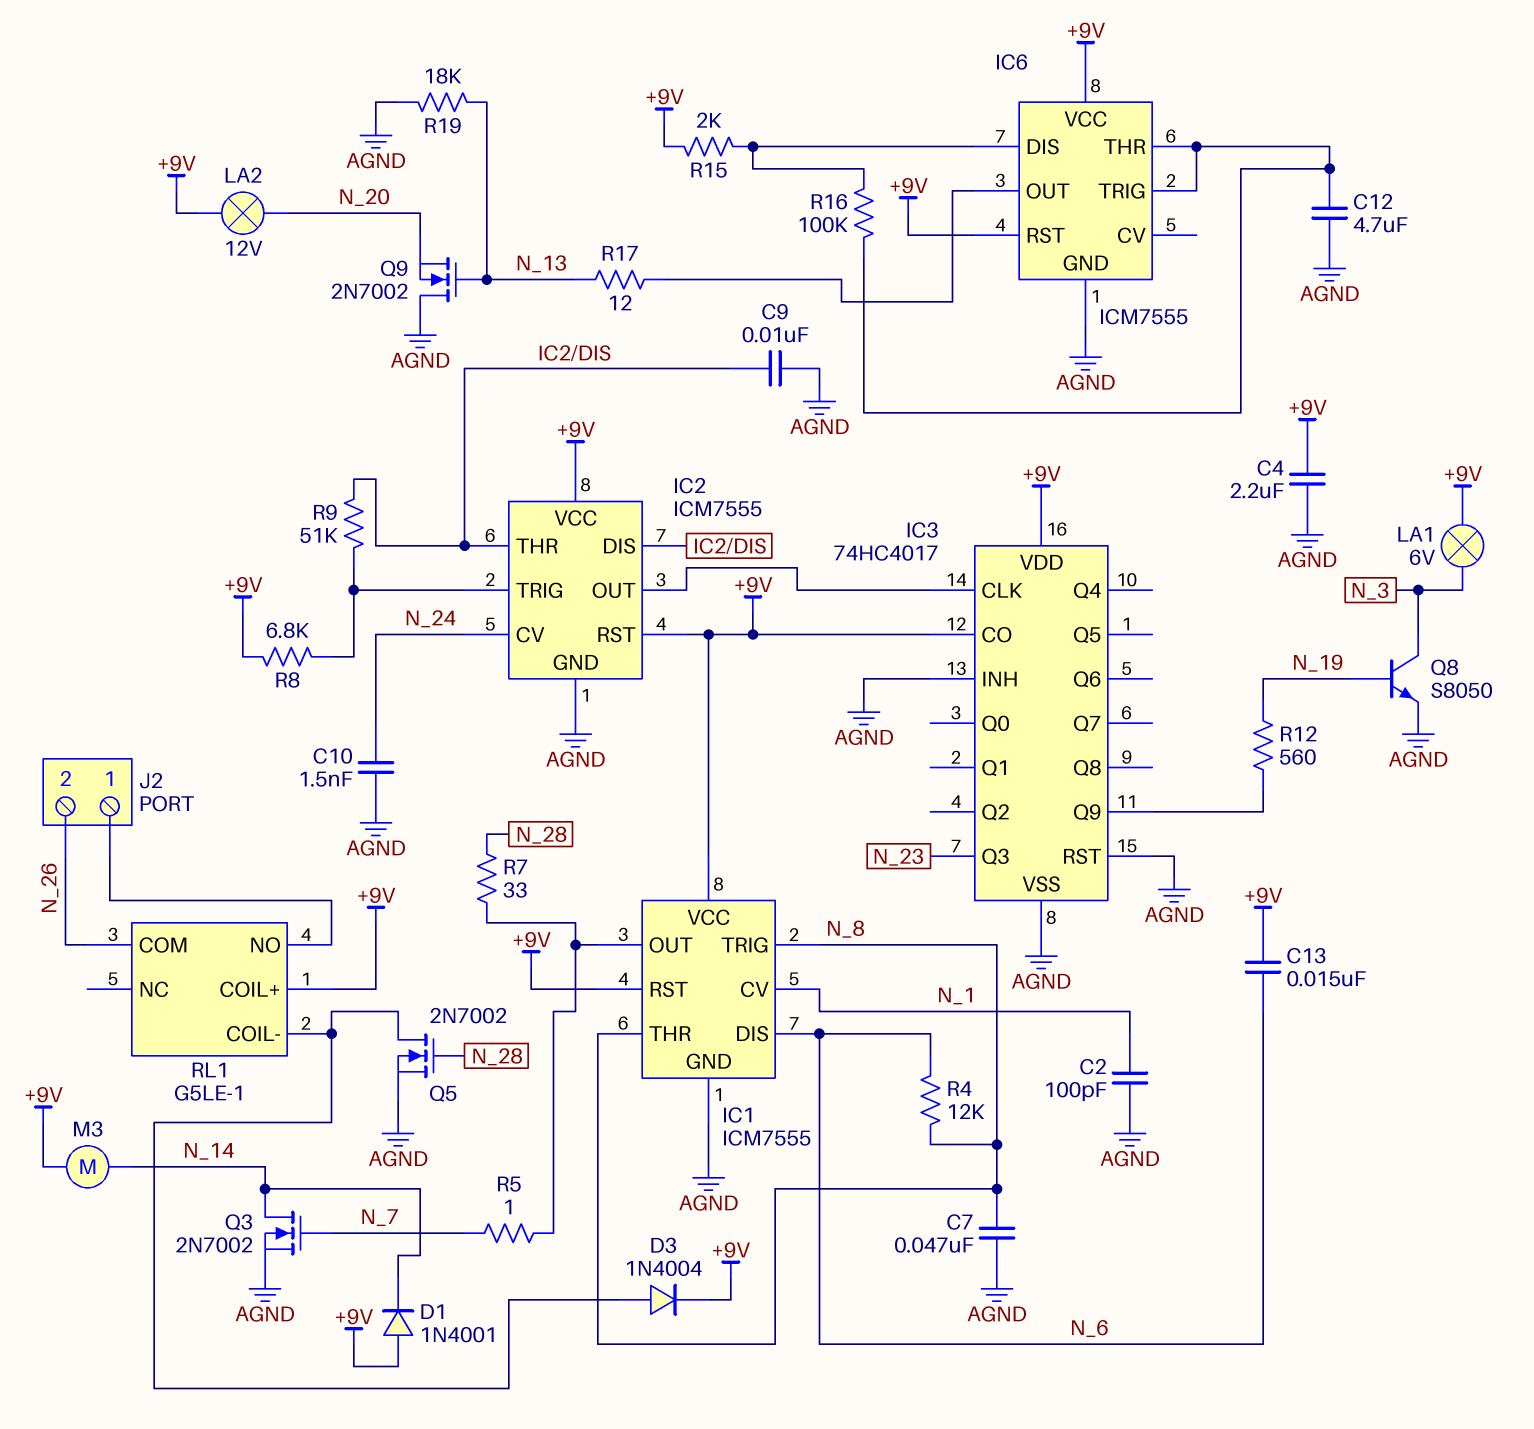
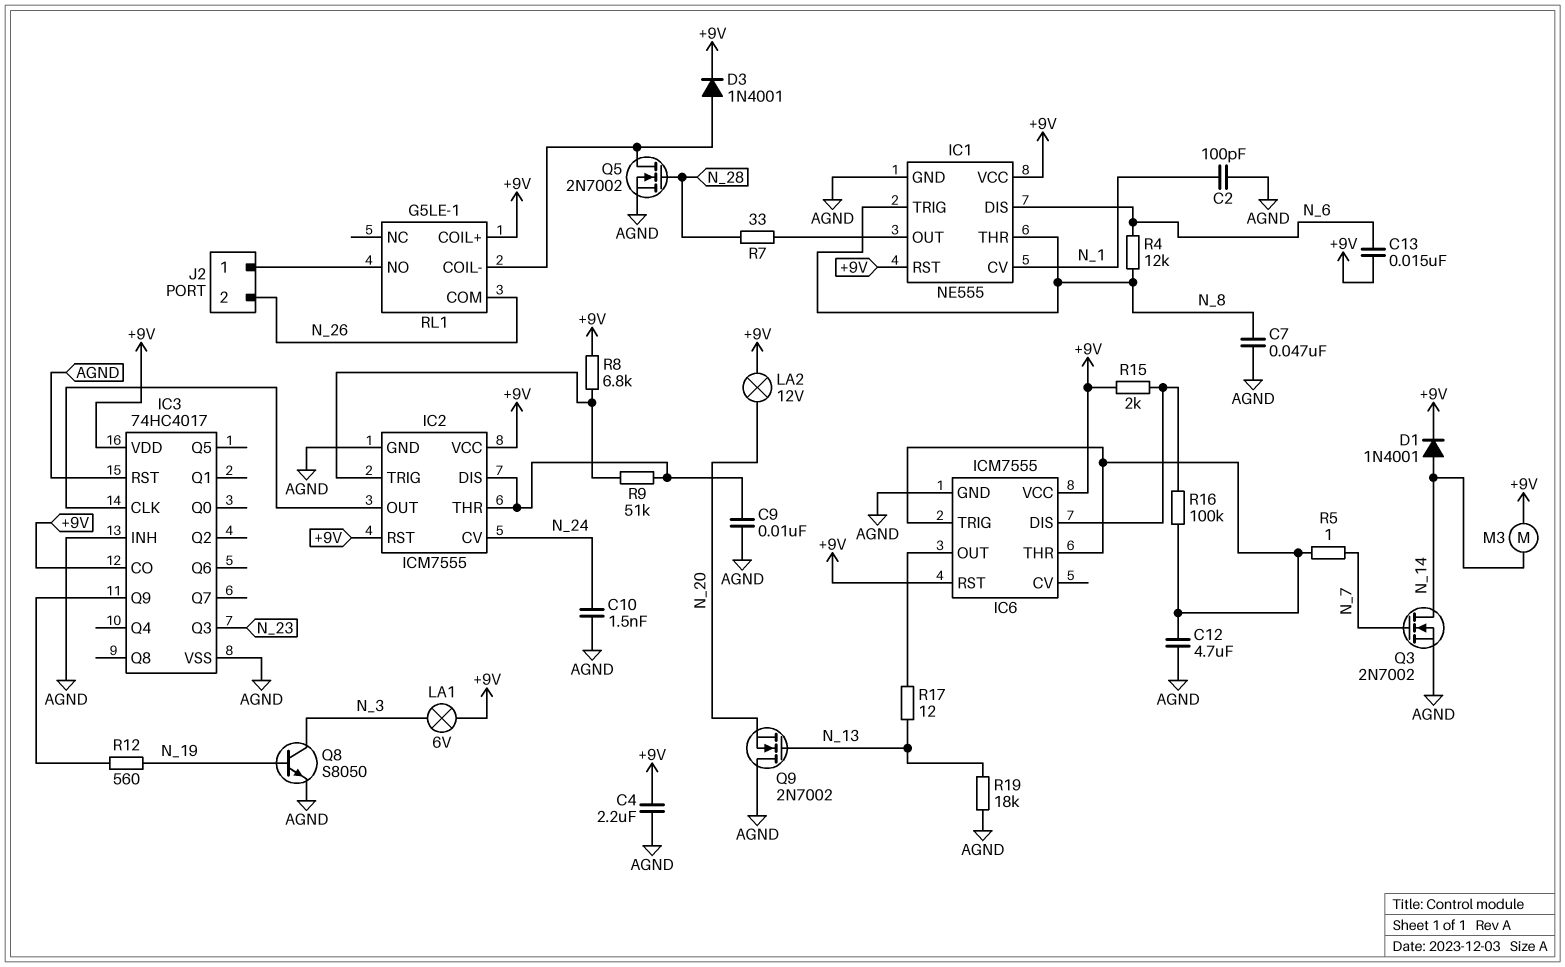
D1: diode 1N4001 (A +9V, K N_14) -> diode 1N4001 (A N_14, K +9V)
D3: diode 1N4004 (A RL1/COIL-, K +9V) -> diode 1N4001 (A RL1/COIL-, K +9V)
IC1: ICM7555 -> NE555
R5: 1 (IC1/OUT, N_7) -> 1 (IC6/THR, N_7)

